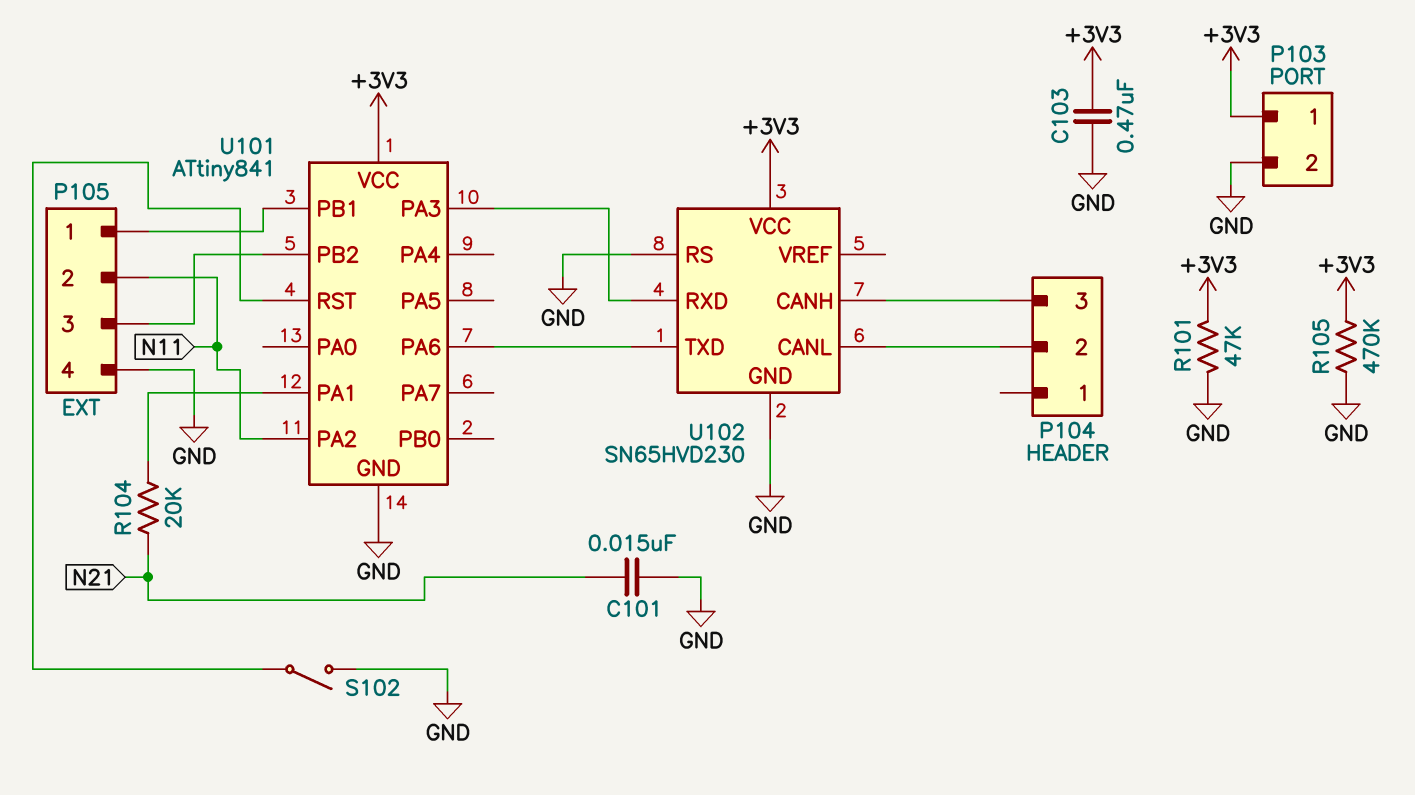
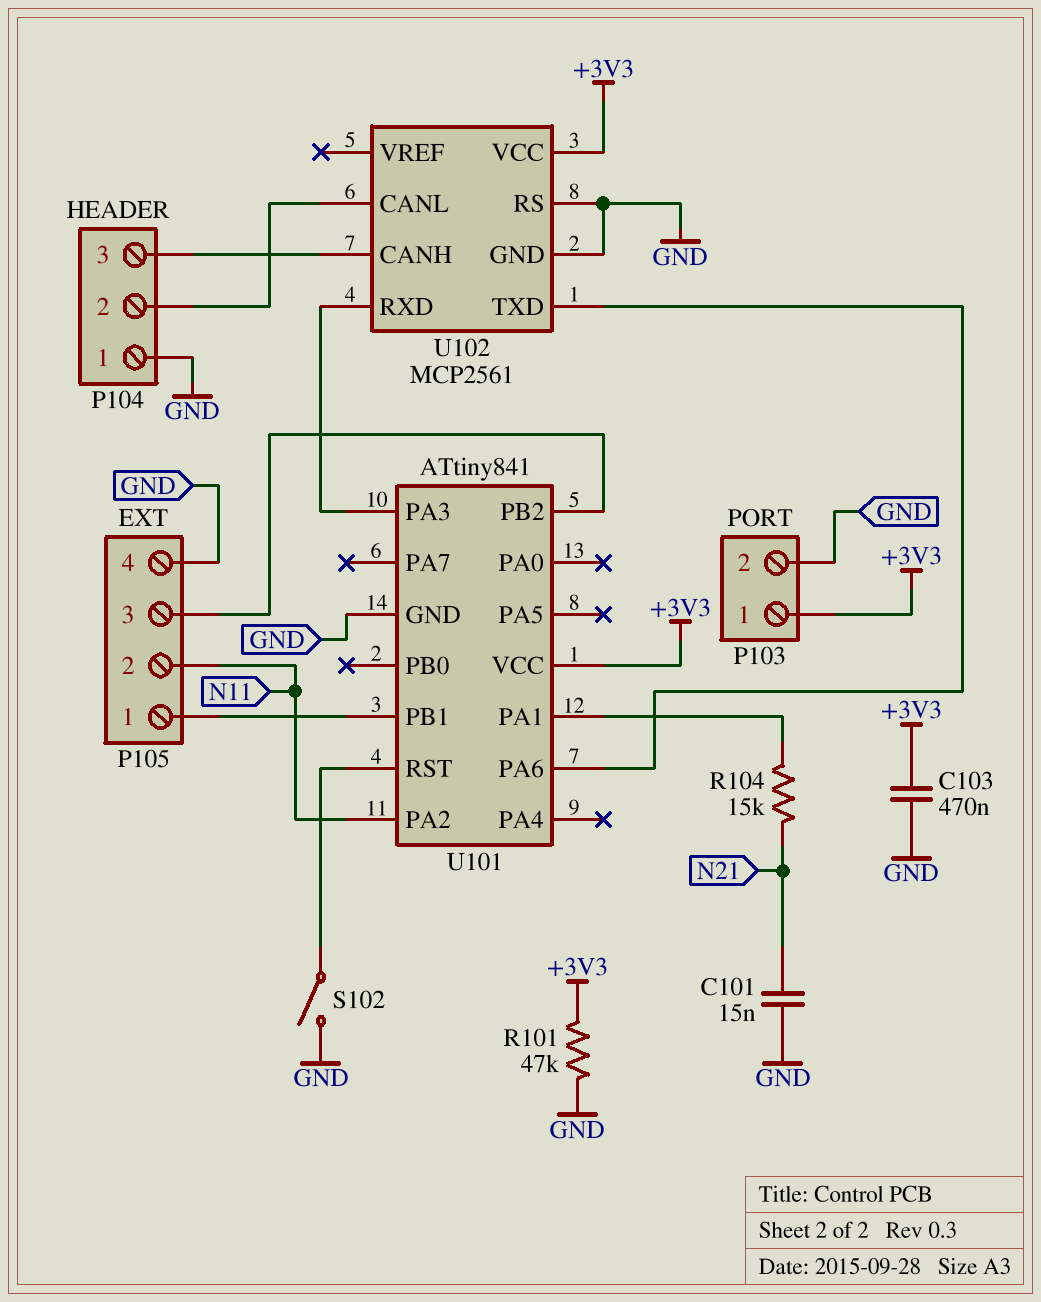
P104 pin 1: none -> GND
R104: 20k (N21, U101/PA1) -> 15k (N21, U101/PA1)
R105: 470k (+3V3, GND) -> none
U102: SN65HVD230 -> MCP2561

